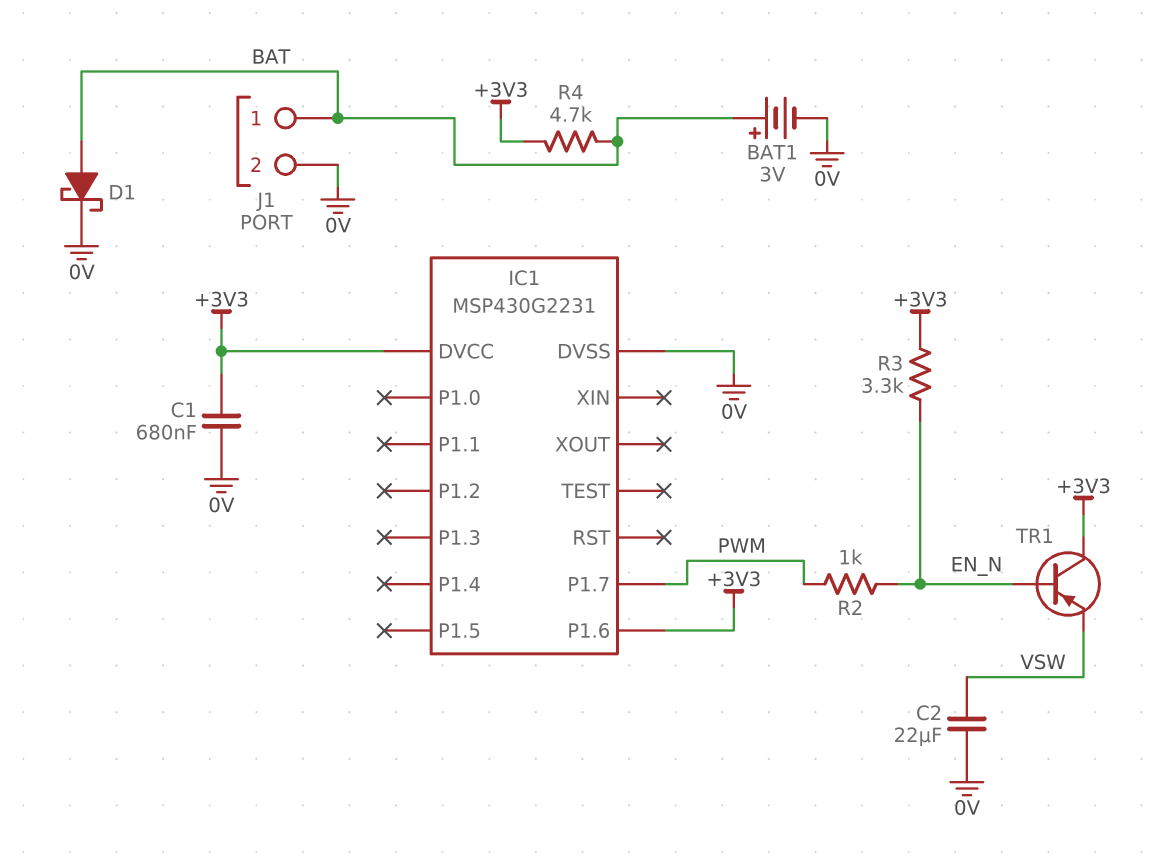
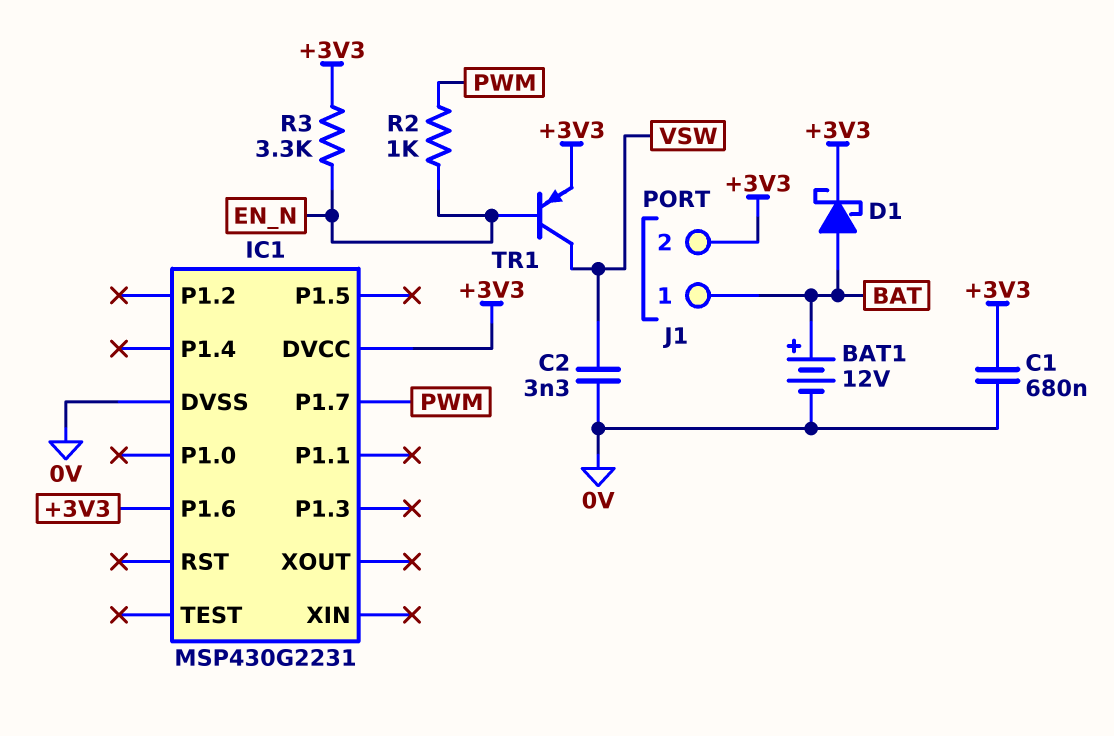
BAT1: 3V (plus BAT, minus 0V) -> 12V (plus BAT, minus 0V)
C2: 22uF (0V, VSW) -> 3.3nF (0V, VSW)
D1: schottky (A BAT, K 0V) -> schottky (A BAT, K +3V3)
J1 pin 2: 0V -> +3V3
R4: 4.7k (+3V3, BAT) -> none
TR1: PNP (B EN_N, C +3V3, E VSW) -> PNP (B EN_N, C VSW, E +3V3)

